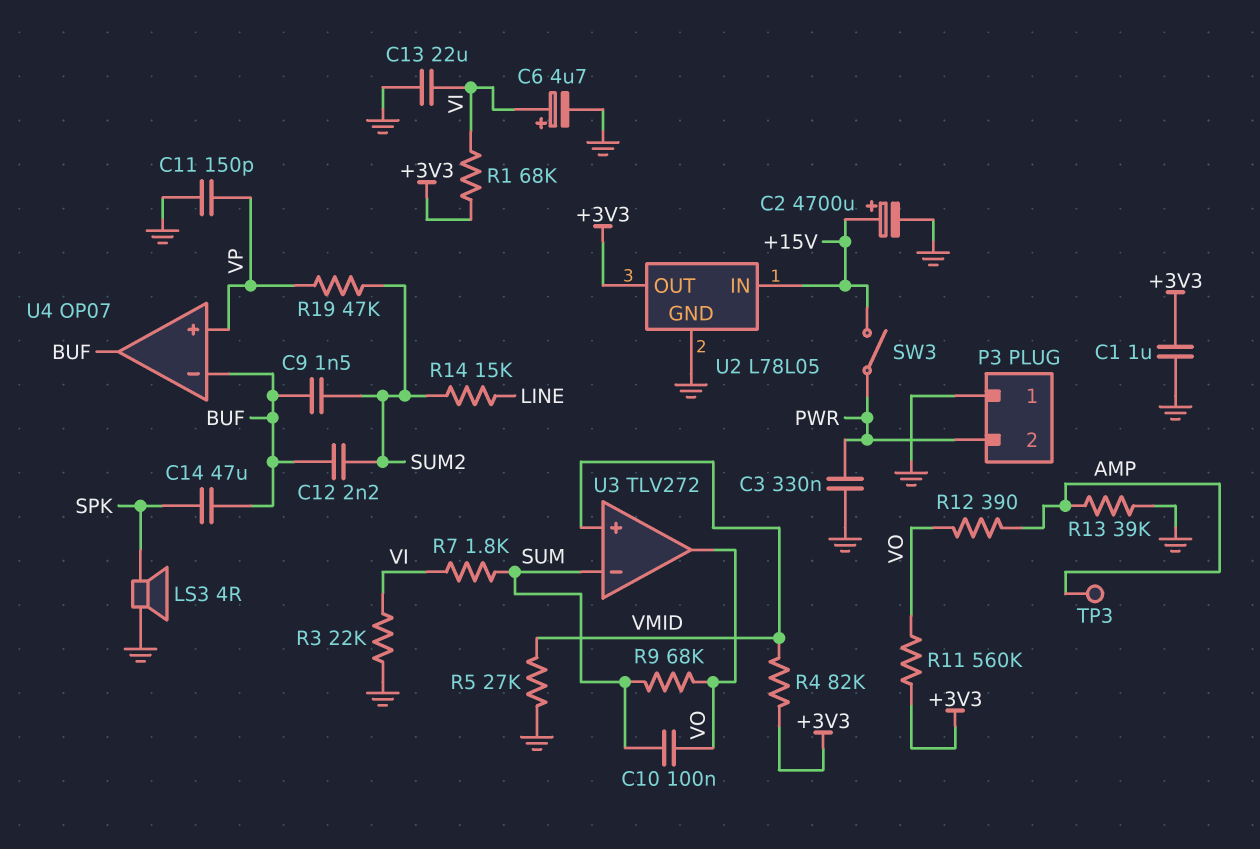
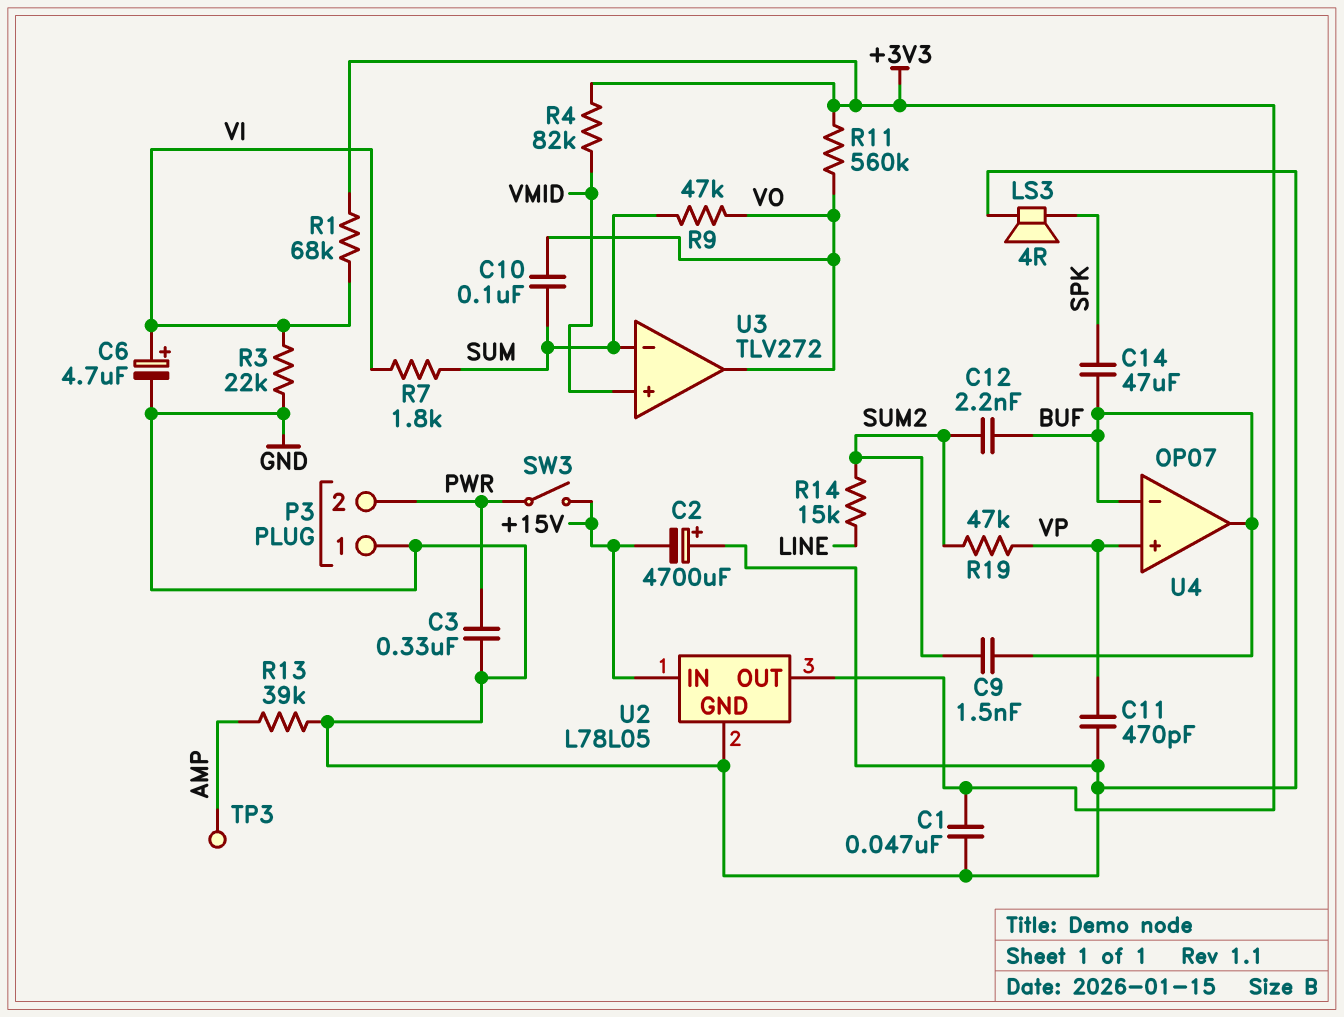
C1: 1uF (+3V3, GND) -> 47nF (+3V3, GND)
C2: 4700uF (plus +15V, minus GND) -> 4700uF (plus GND, minus +15V)
C11: 150pF (GND, VP) -> 470pF (GND, VP)
C13: 22uF (GND, VI) -> none
R5: 27k (GND, VMID) -> none
R9: 68k (SUM, VO) -> 47k (SUM, VO)
R12: 390 (AMP, VO) -> none

